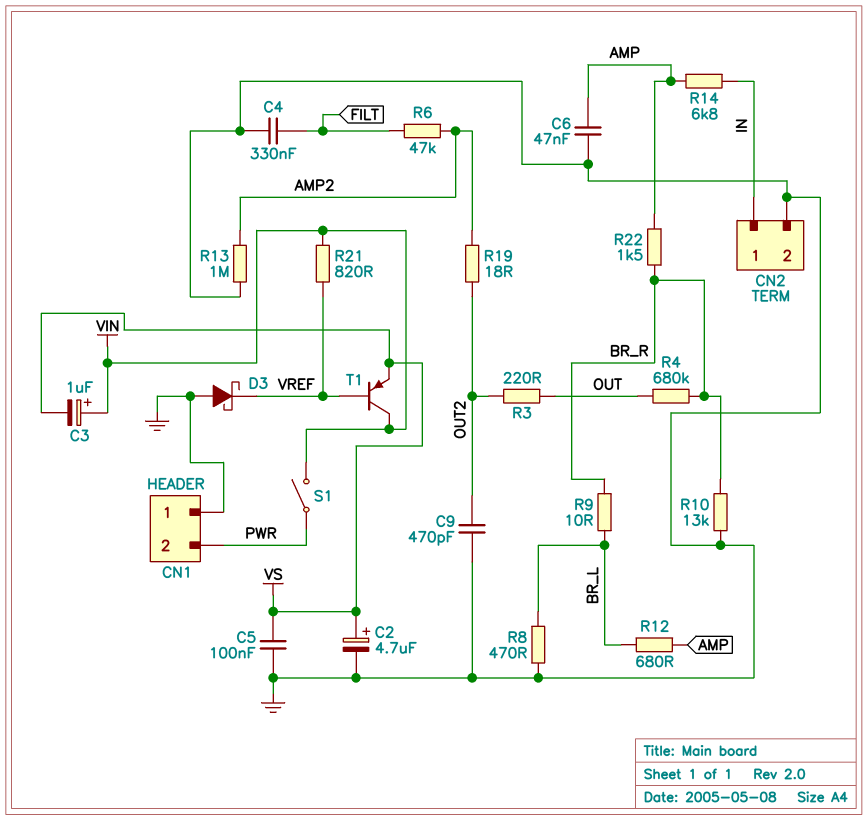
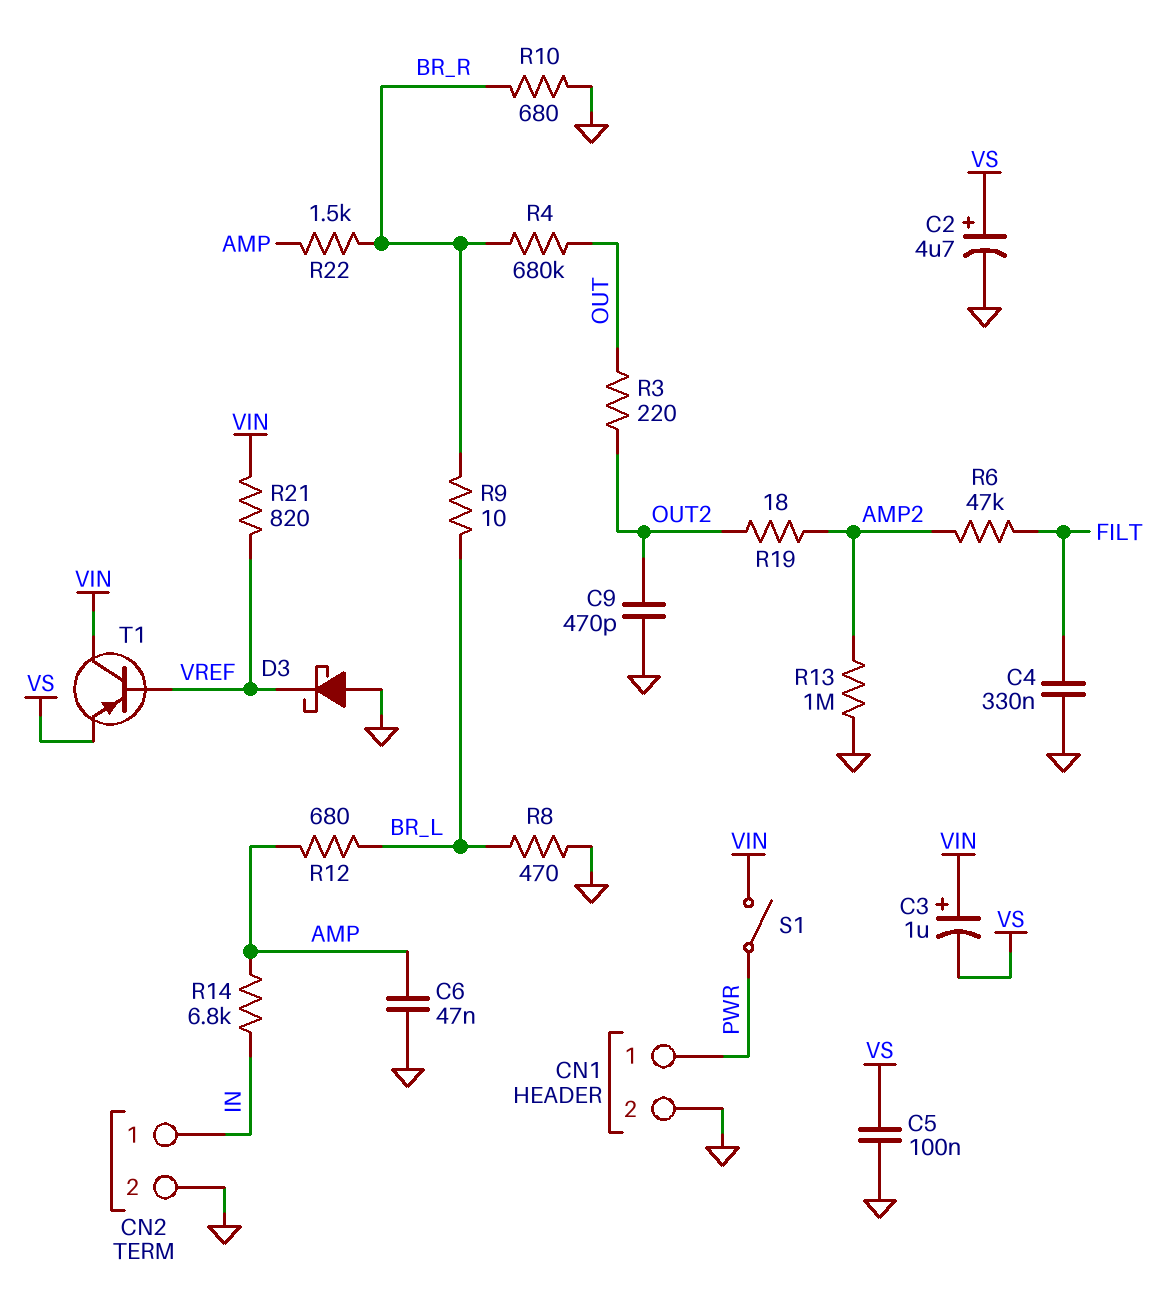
CN1 pin 1: GND -> PWR
CN1 pin 2: PWR -> GND
R10: 13k (BR_R, GND) -> 680 (BR_R, GND)

